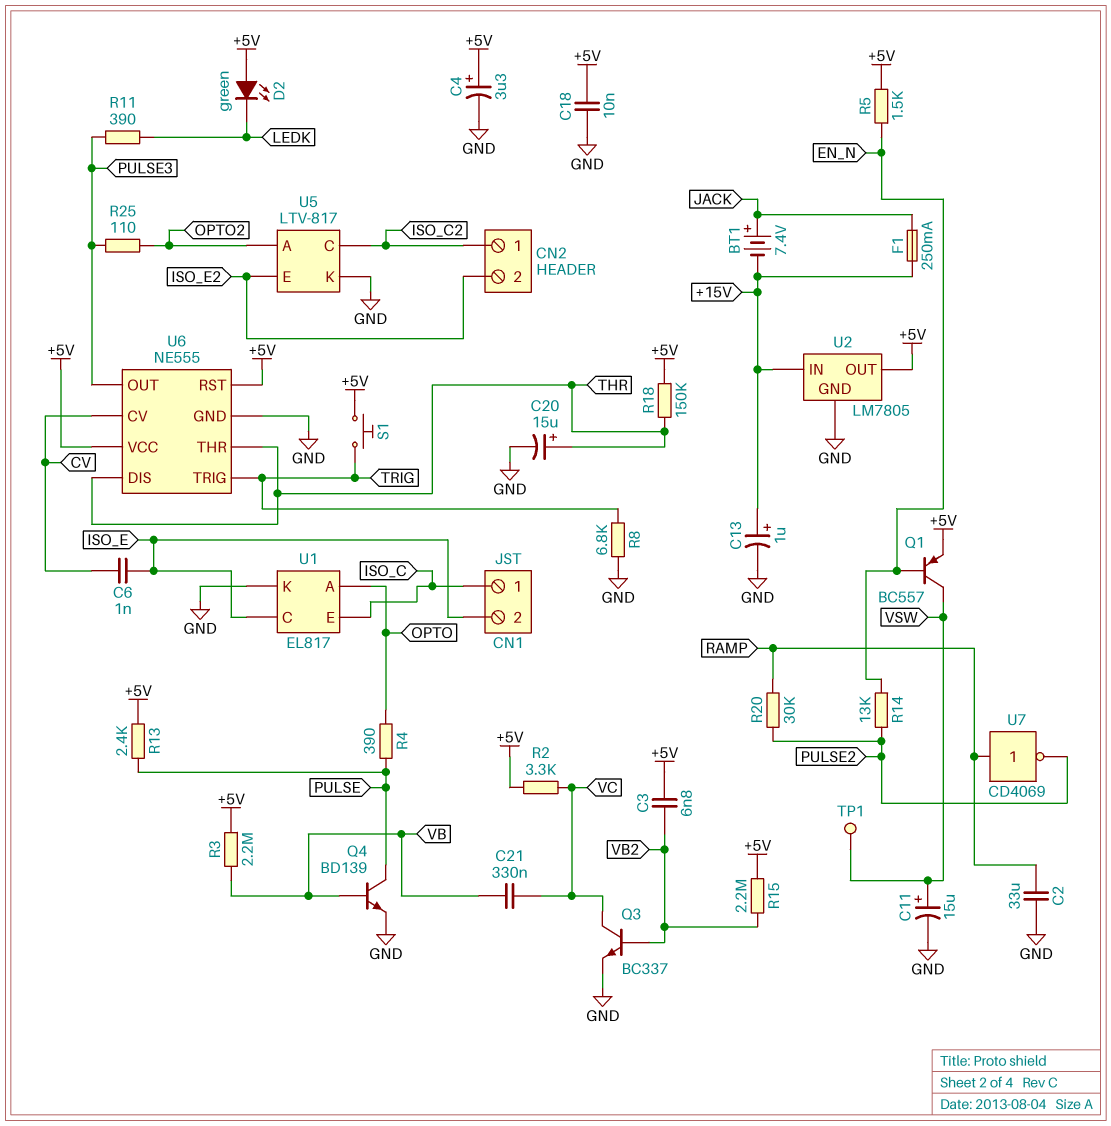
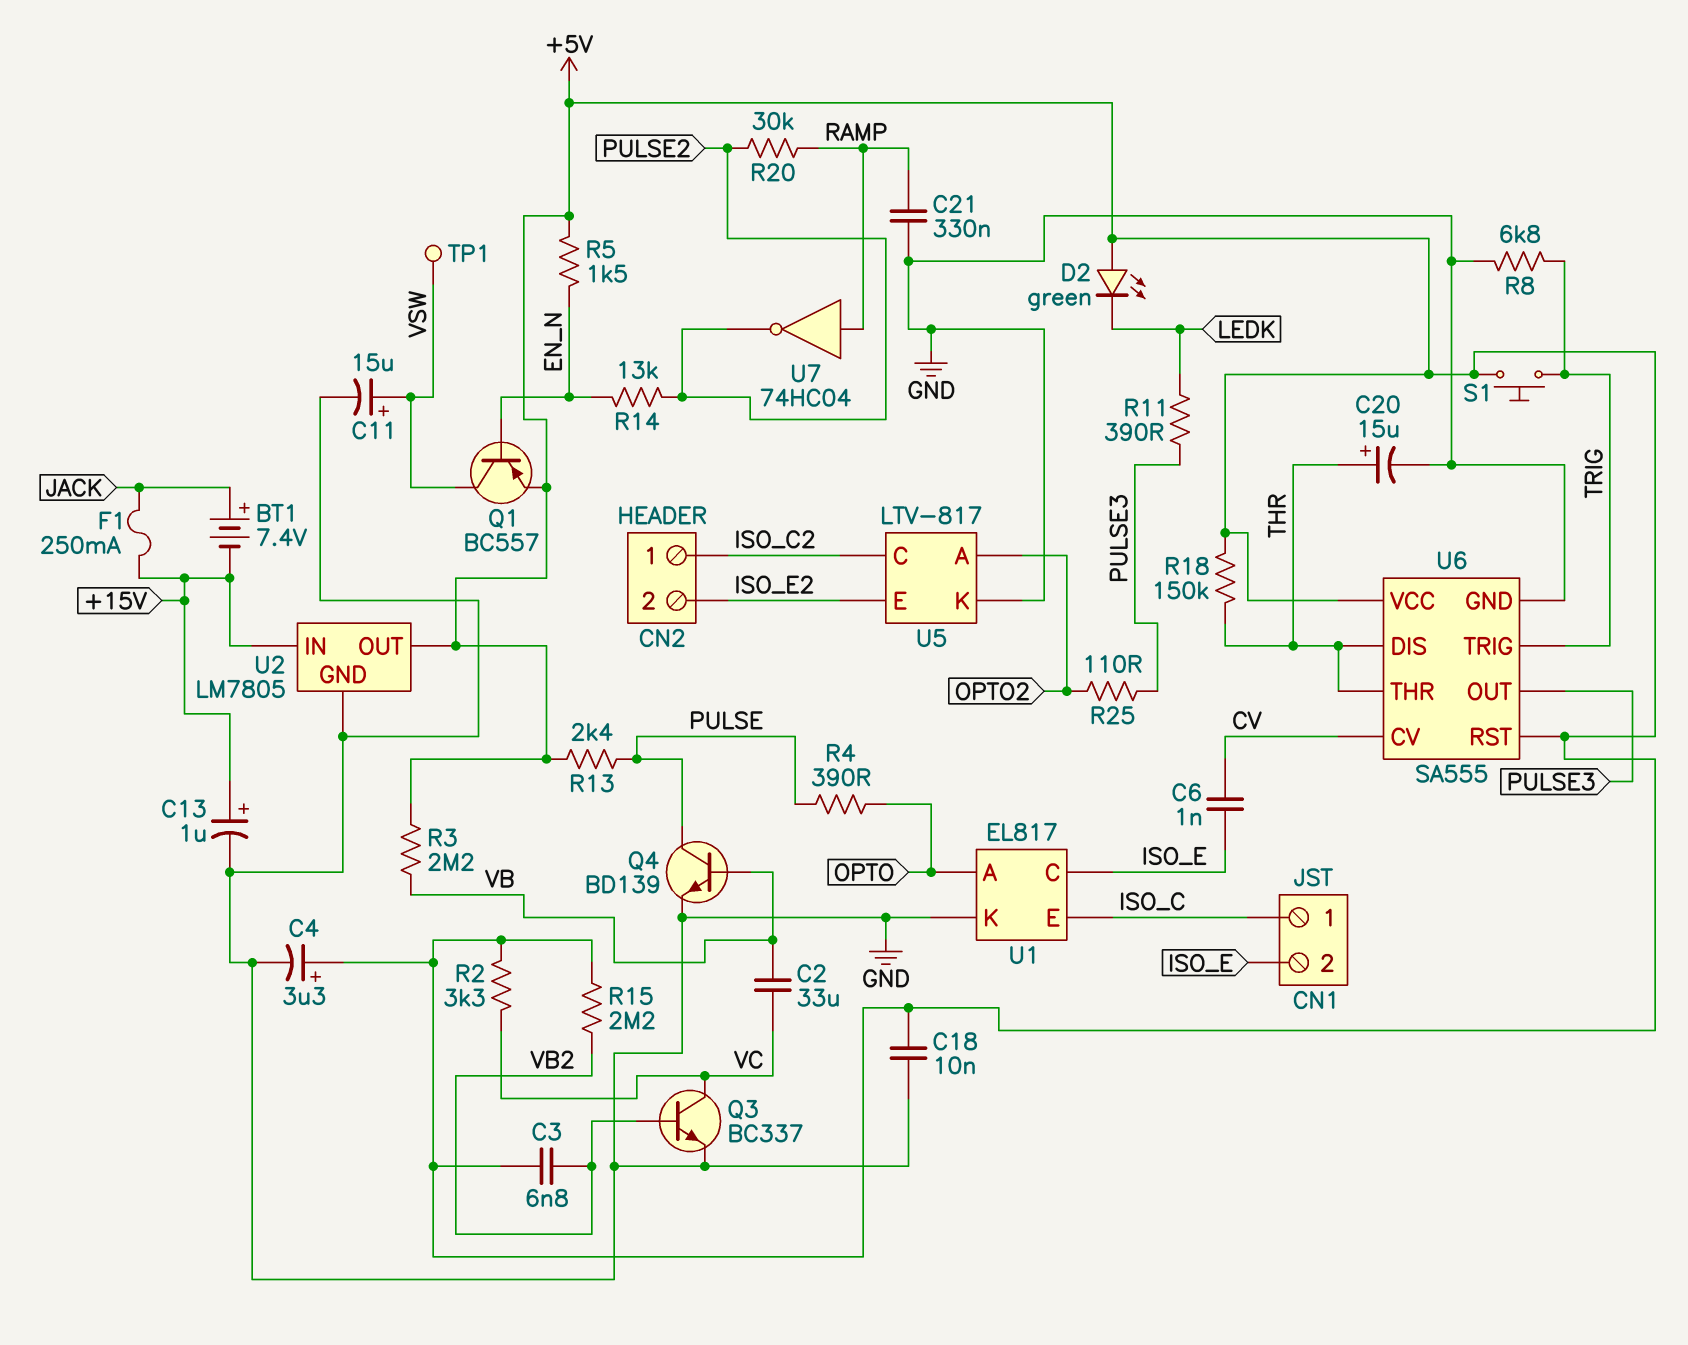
C2: 33uF (GND, RAMP) -> 33uF (VB, VC)
C21: 330nF (VB, VC) -> 330nF (GND, RAMP)
U6: NE555 -> SA555
U7: NOT CD4069 (in RAMP, out PULSE2) -> NOT 74HC04 (in RAMP, out PULSE2)

